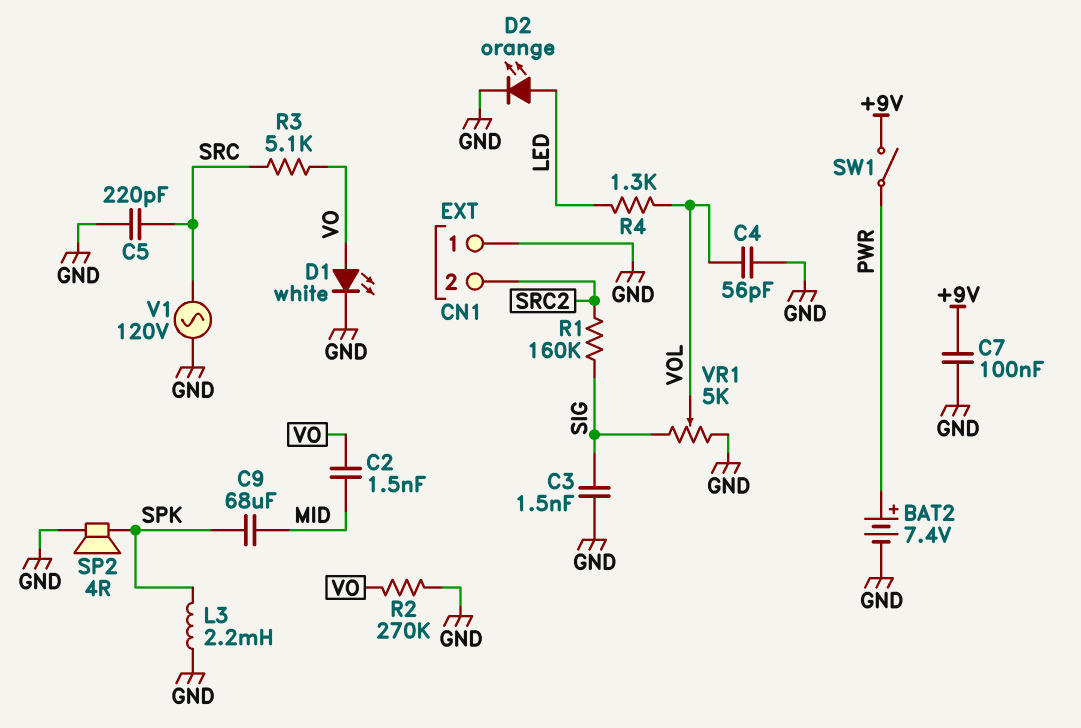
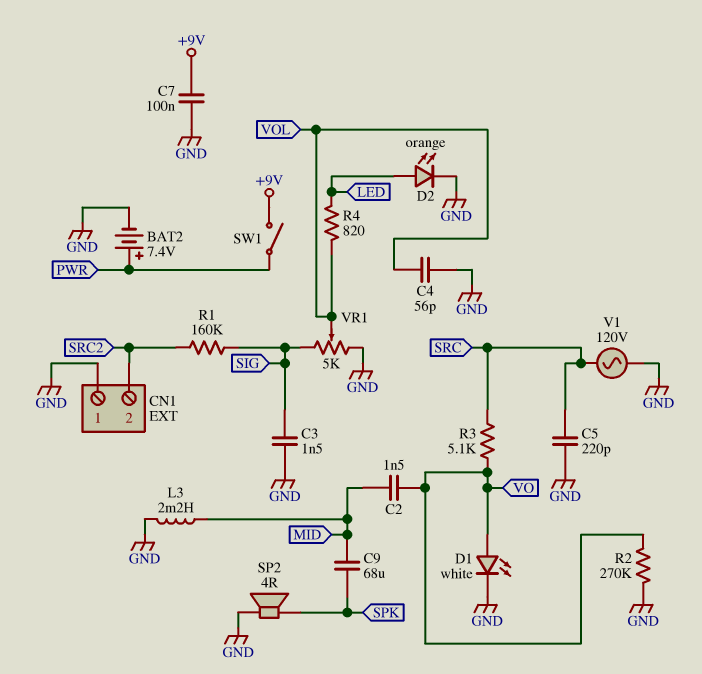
L3: 2.2mH (GND, SPK) -> 2.2mH (GND, MID)
R4: 1.3k (LED, VOL) -> 820 (LED, VOL)

